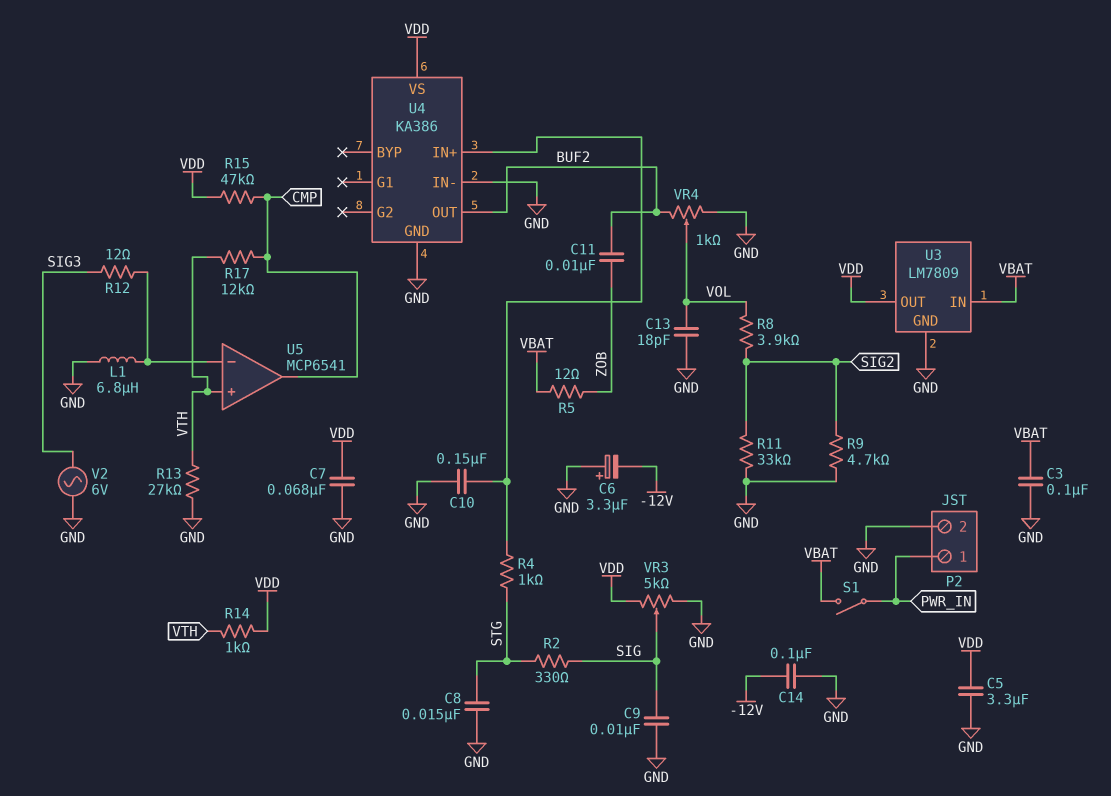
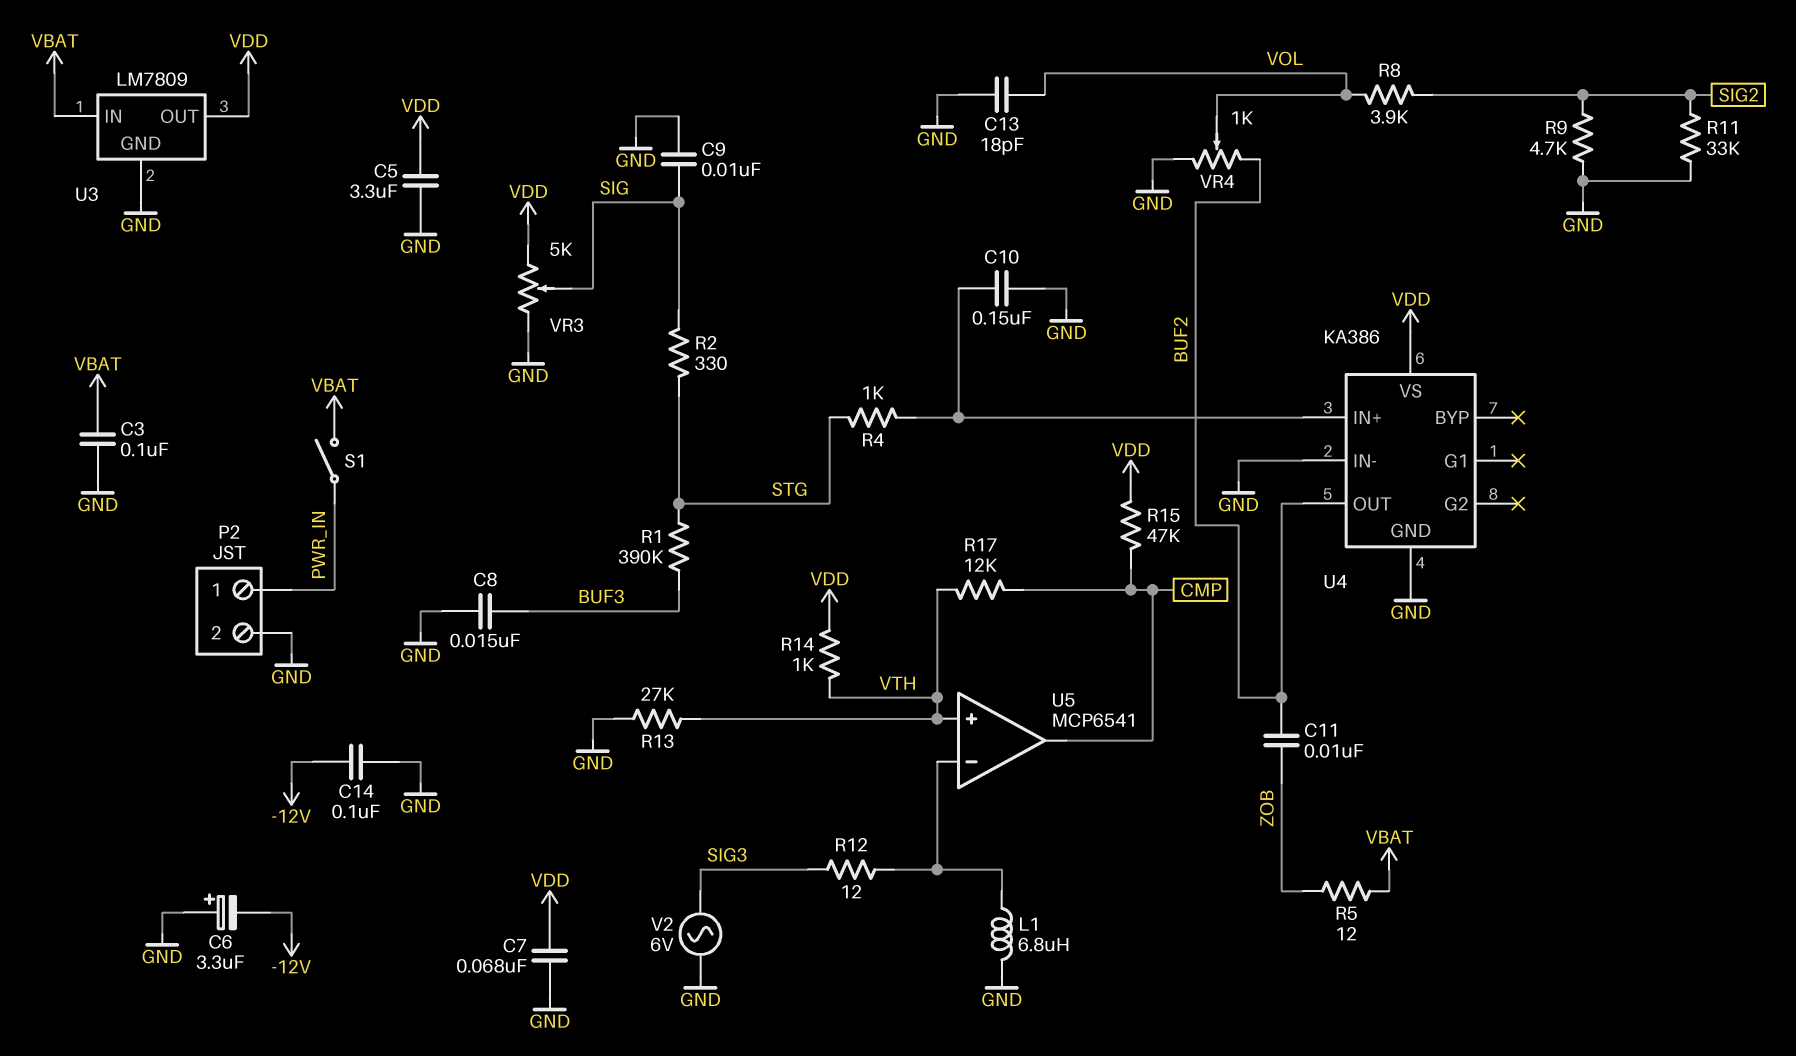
C8: 15nF (GND, STG) -> 15nF (BUF3, GND)
R1: none -> 390k (BUF3, STG)

